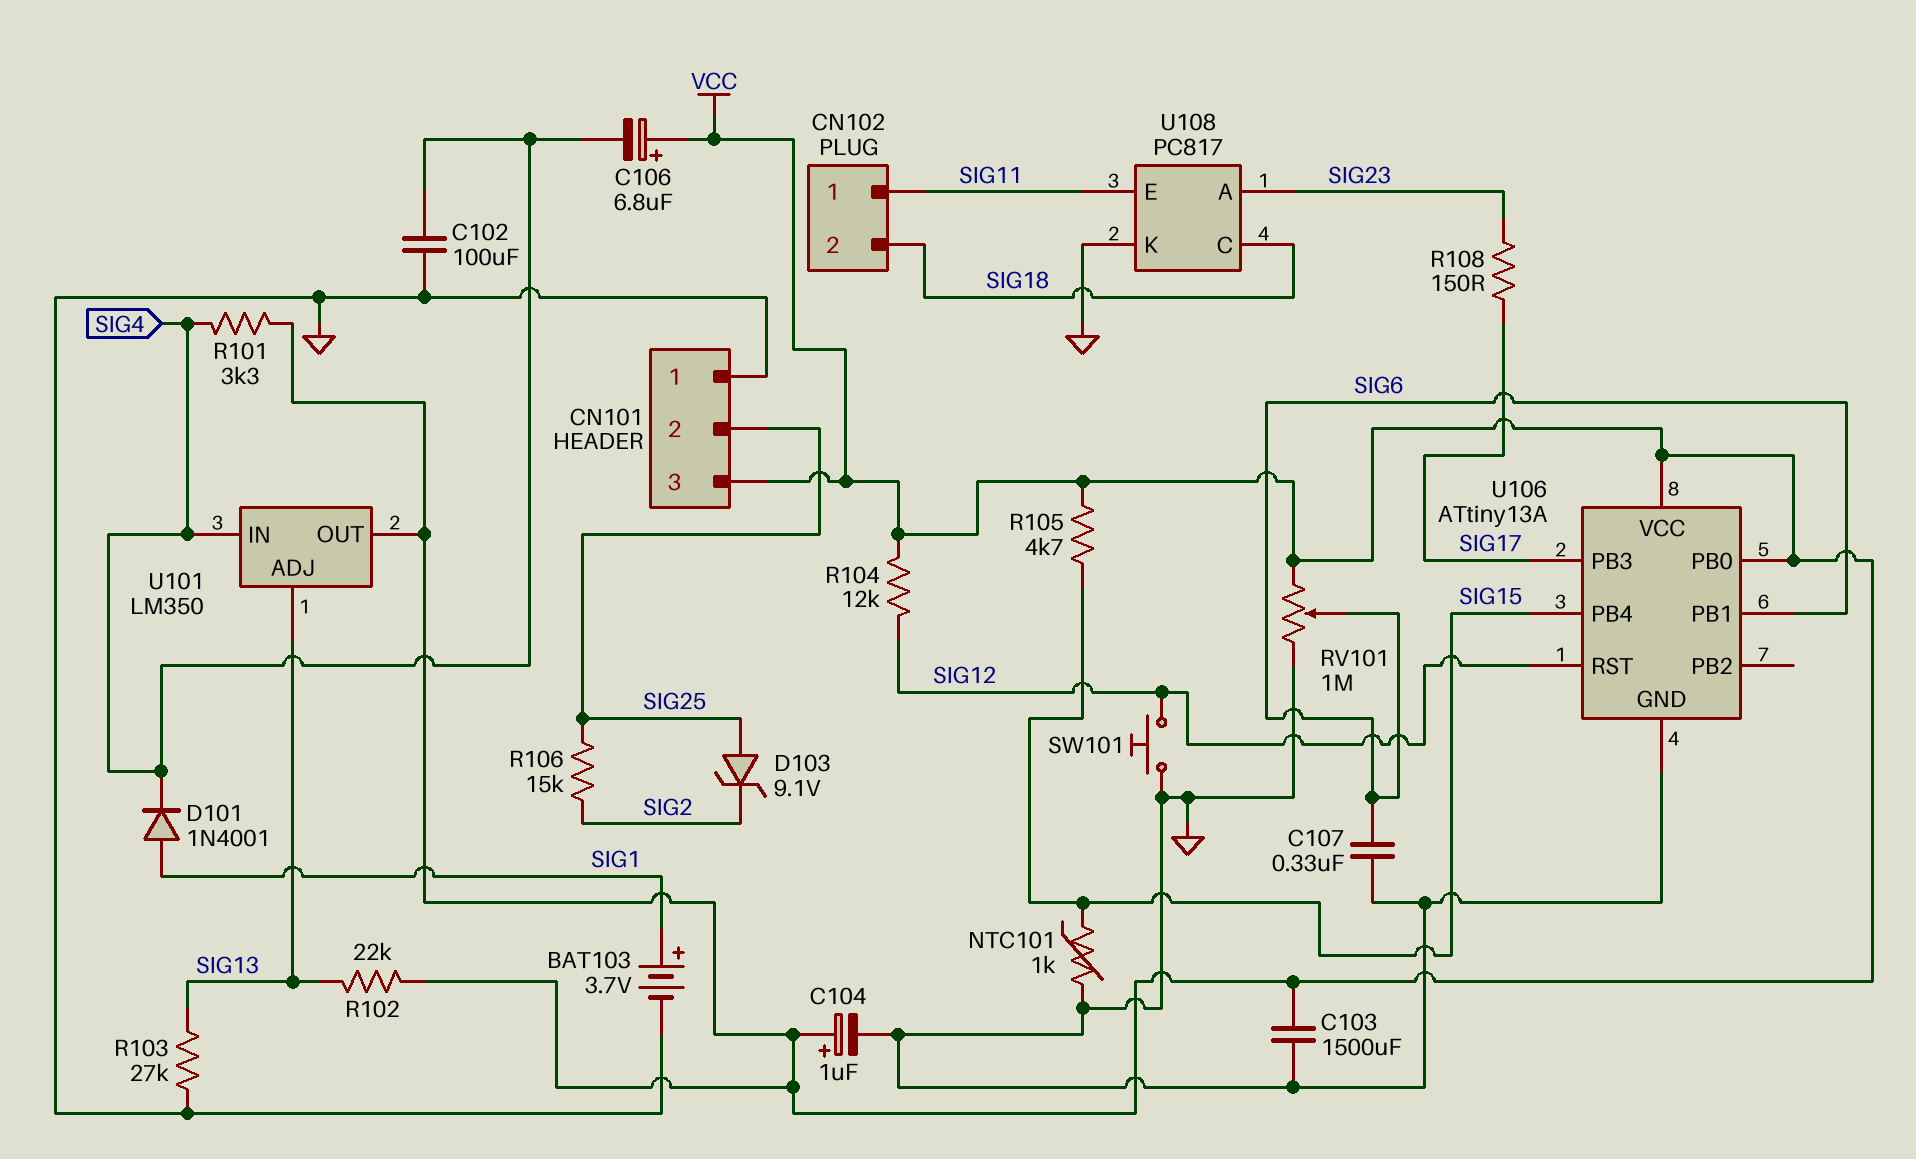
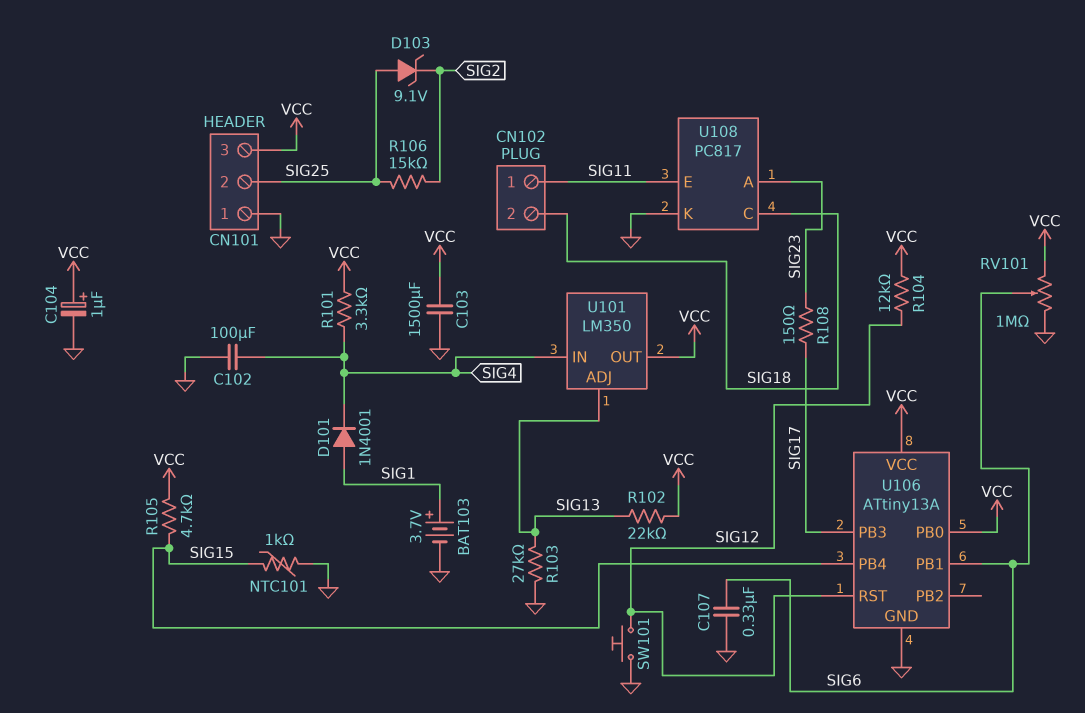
C106: 6.8uF (plus VCC, minus SIG4) -> none

